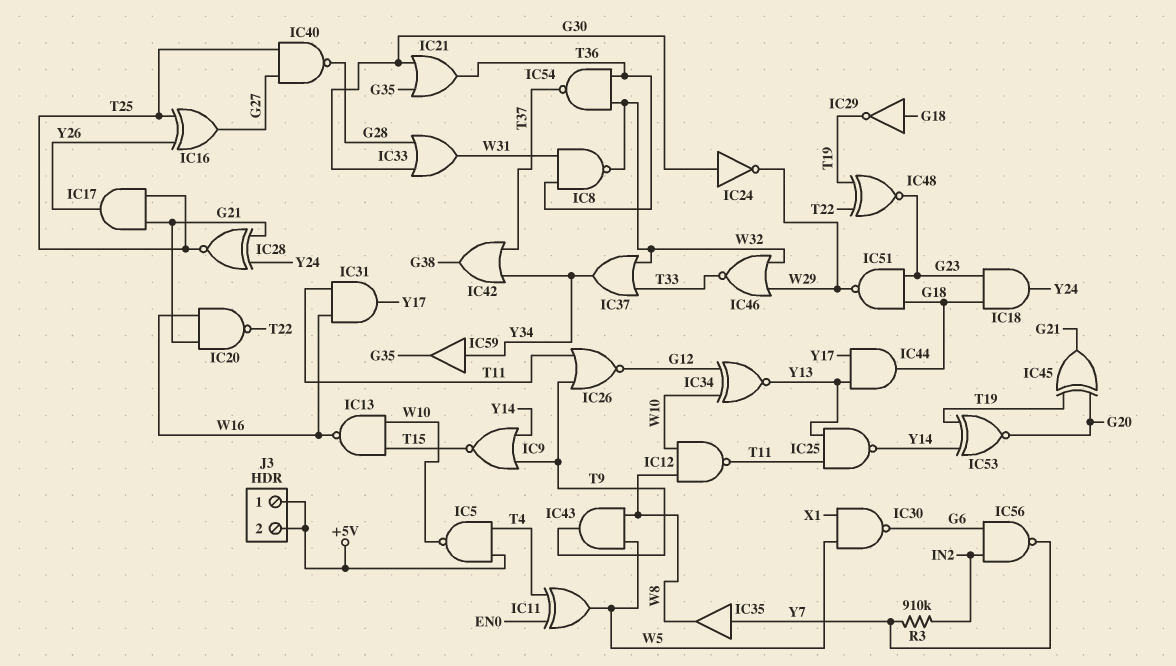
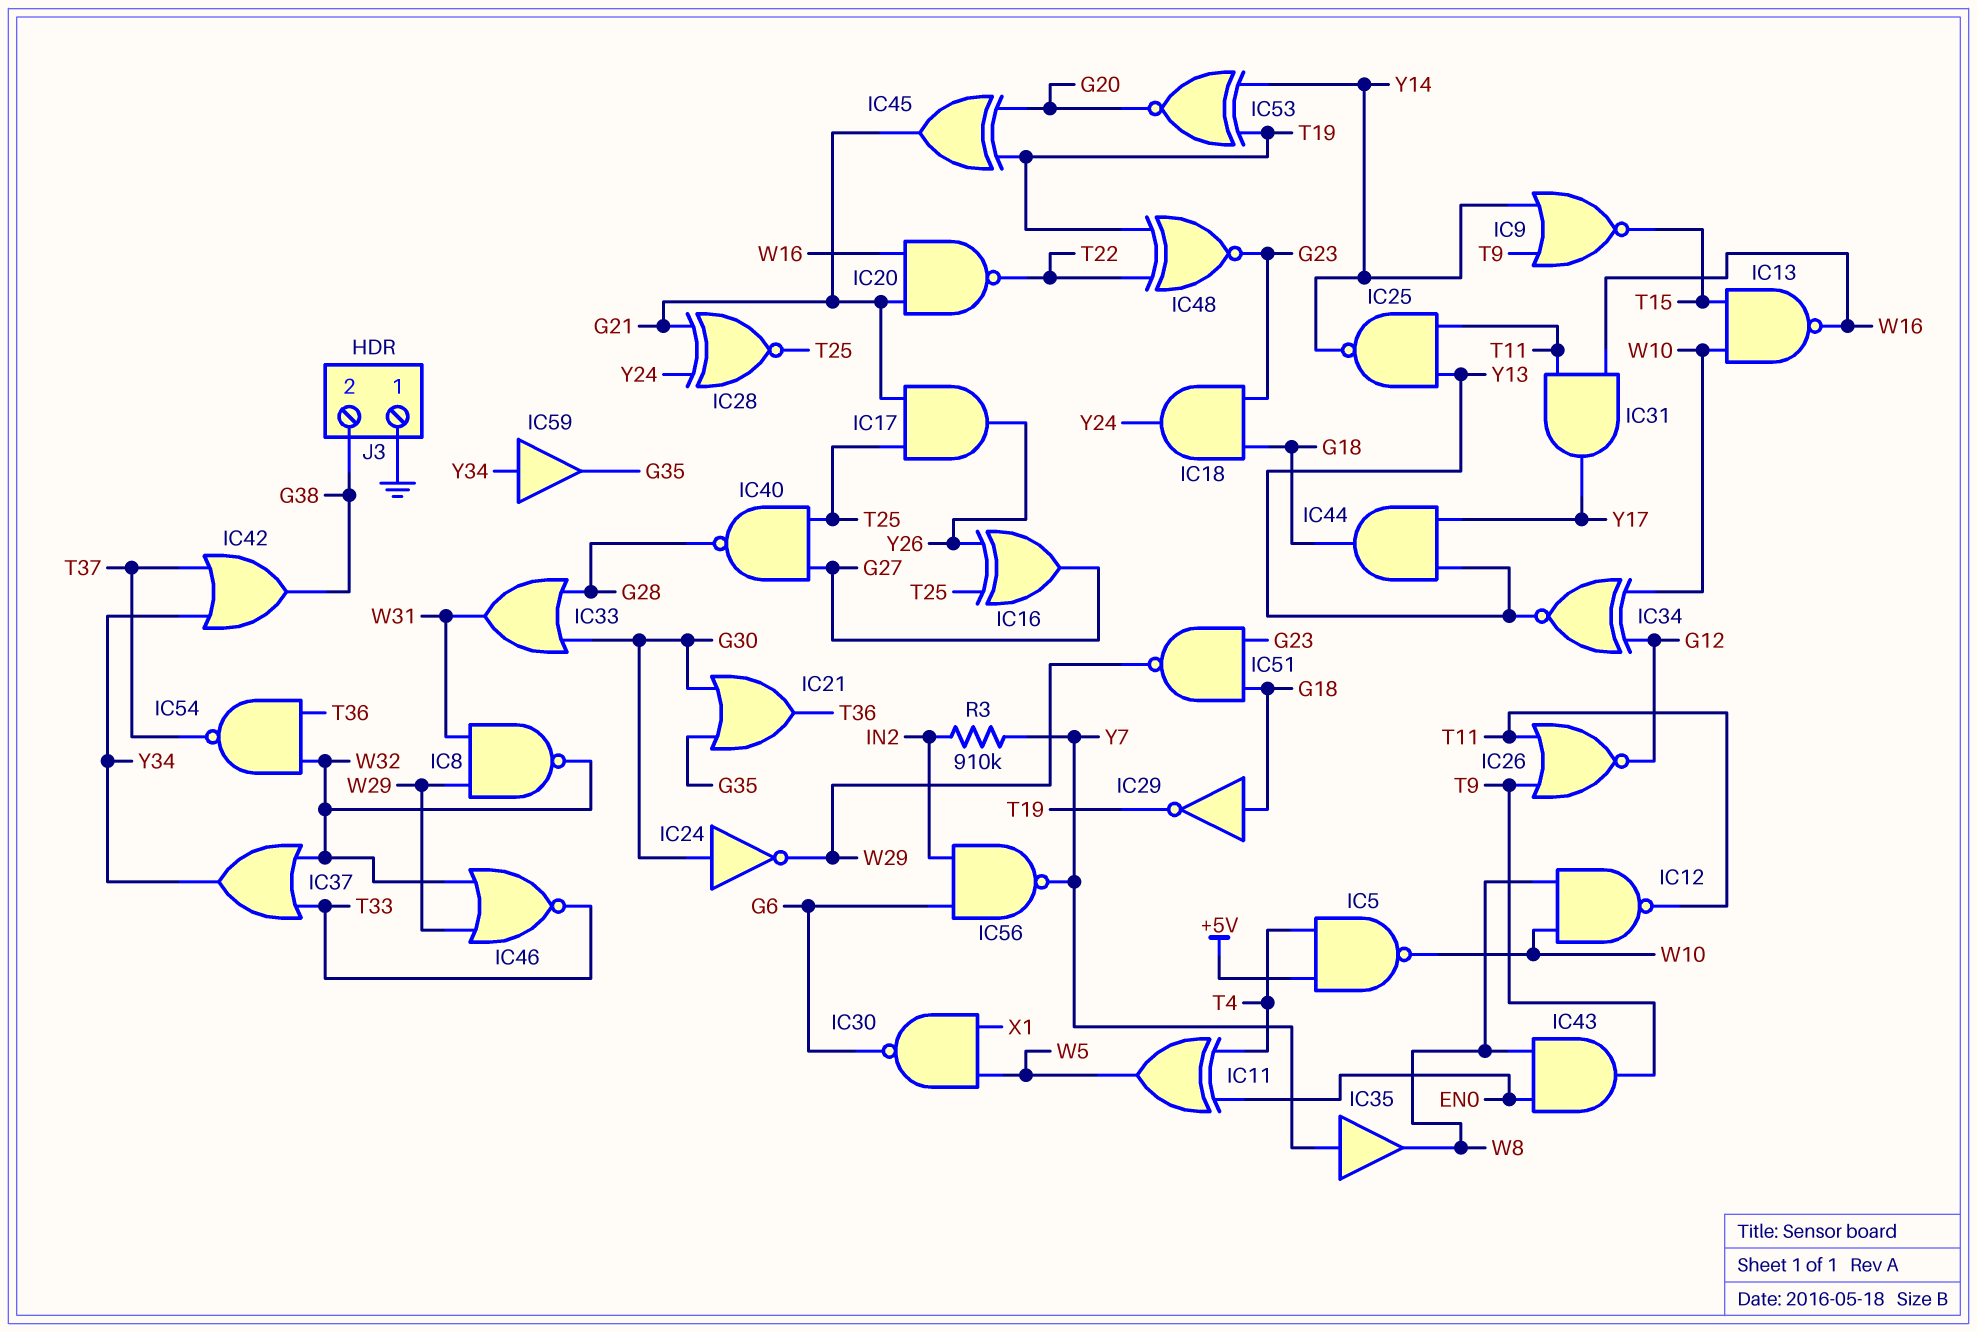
IC8: NAND (in T36, in W31, out W32) -> NAND (in W29, in W31, out W32)
IC43: AND (in W5, in W8, out T9) -> AND (in EN0, in W8, out T9)
J3 pin 1: +5V -> GND
J3 pin 2: +5V -> G38

